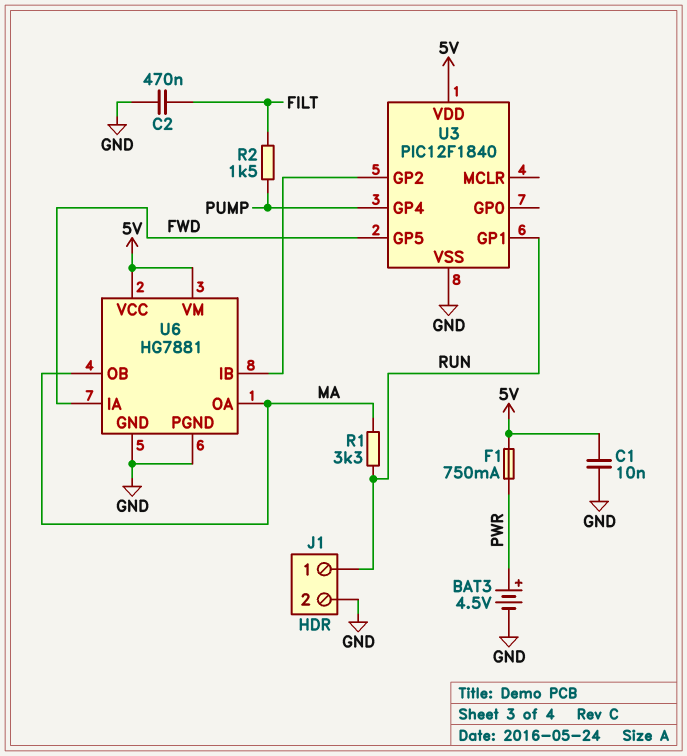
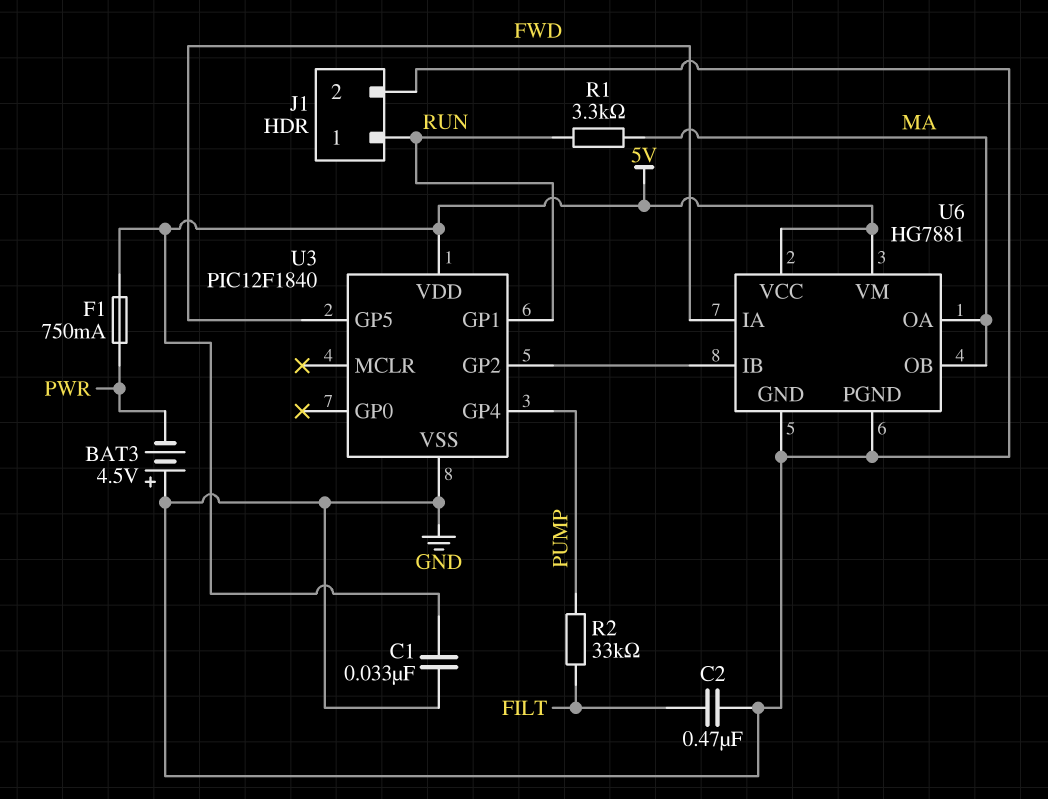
BAT3: 4.5V (plus PWR, minus GND) -> 4.5V (plus GND, minus PWR)
C1: 10nF (5V, GND) -> 33nF (5V, GND)
R2: 1.5k (FILT, PUMP) -> 33k (FILT, PUMP)

